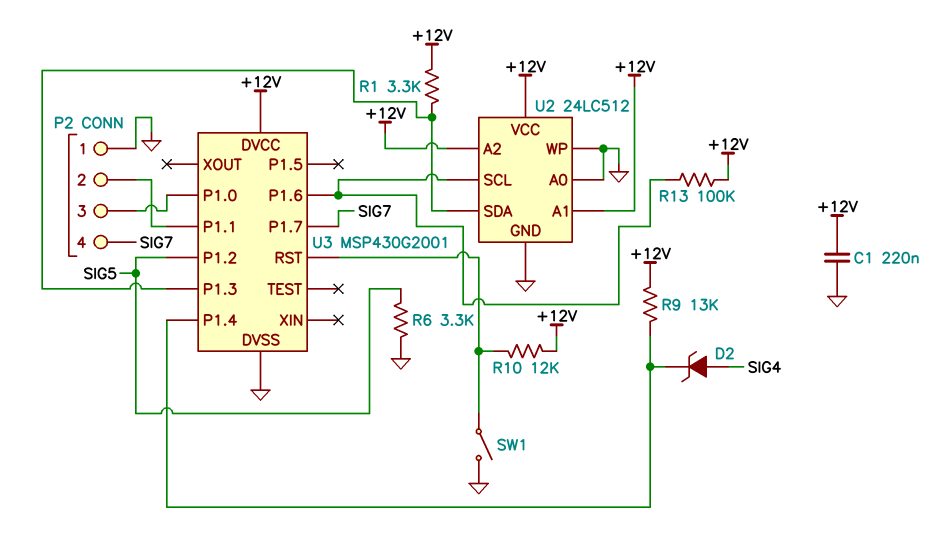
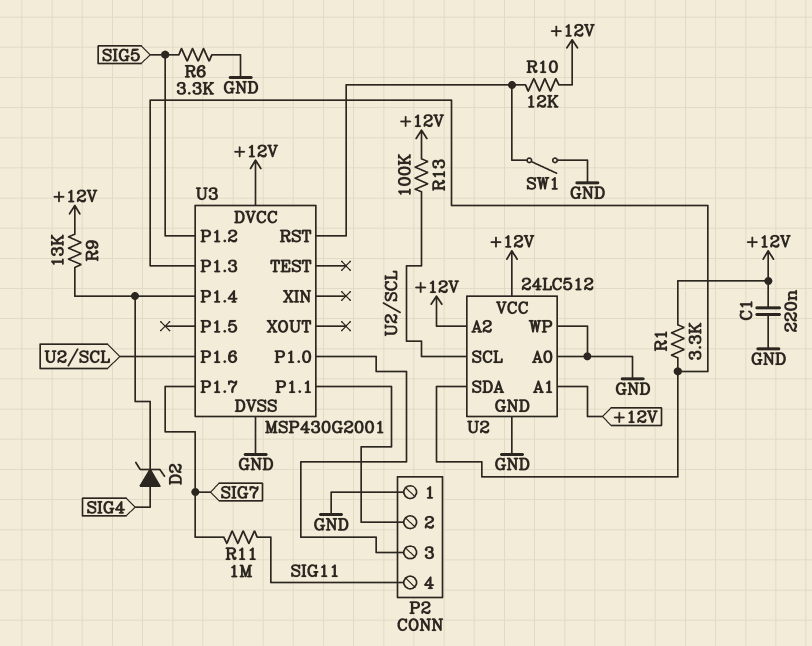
P2 pin 4: SIG7 -> SIG11
R11: none -> 1M (SIG7, SIG11)

